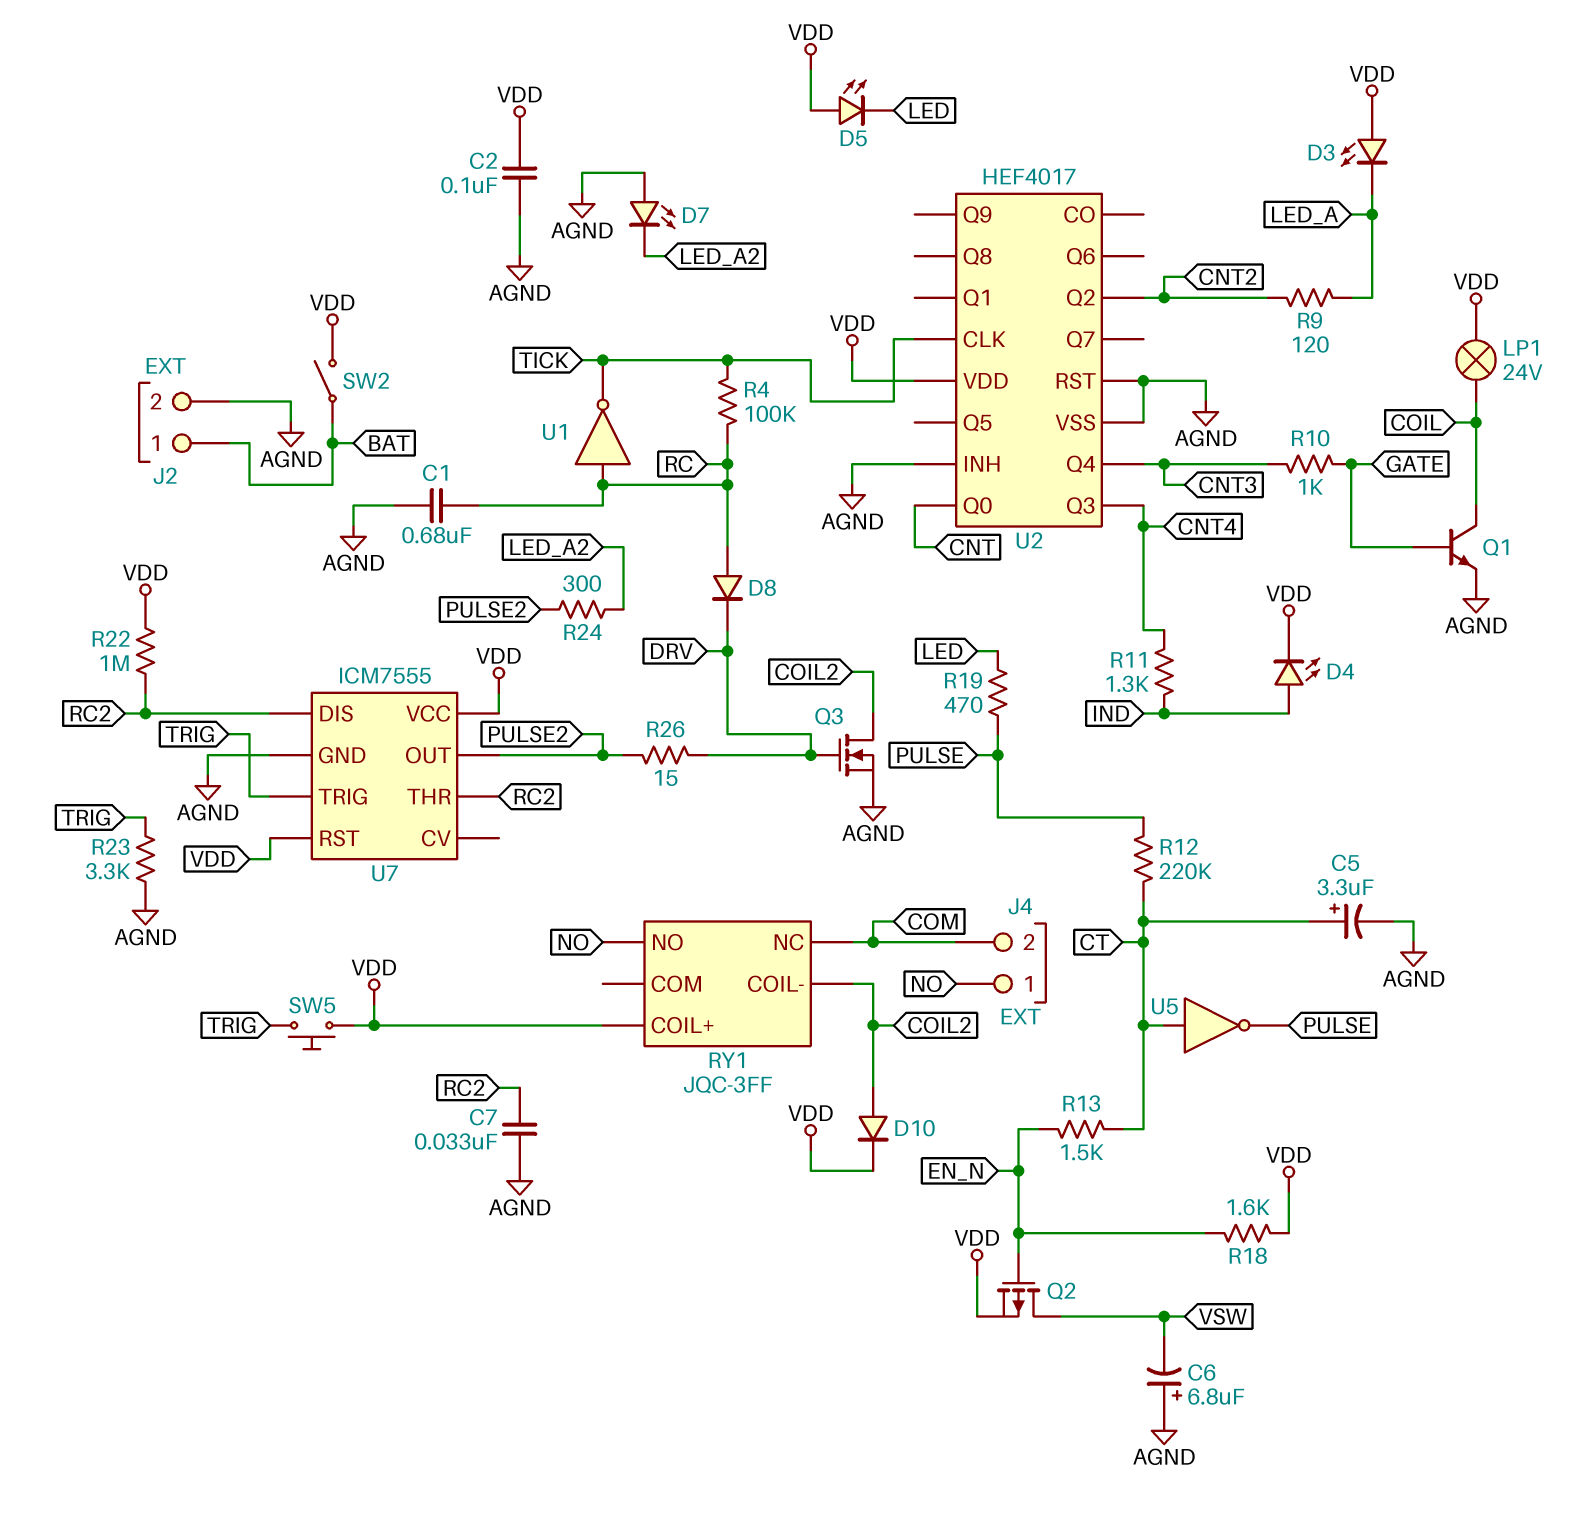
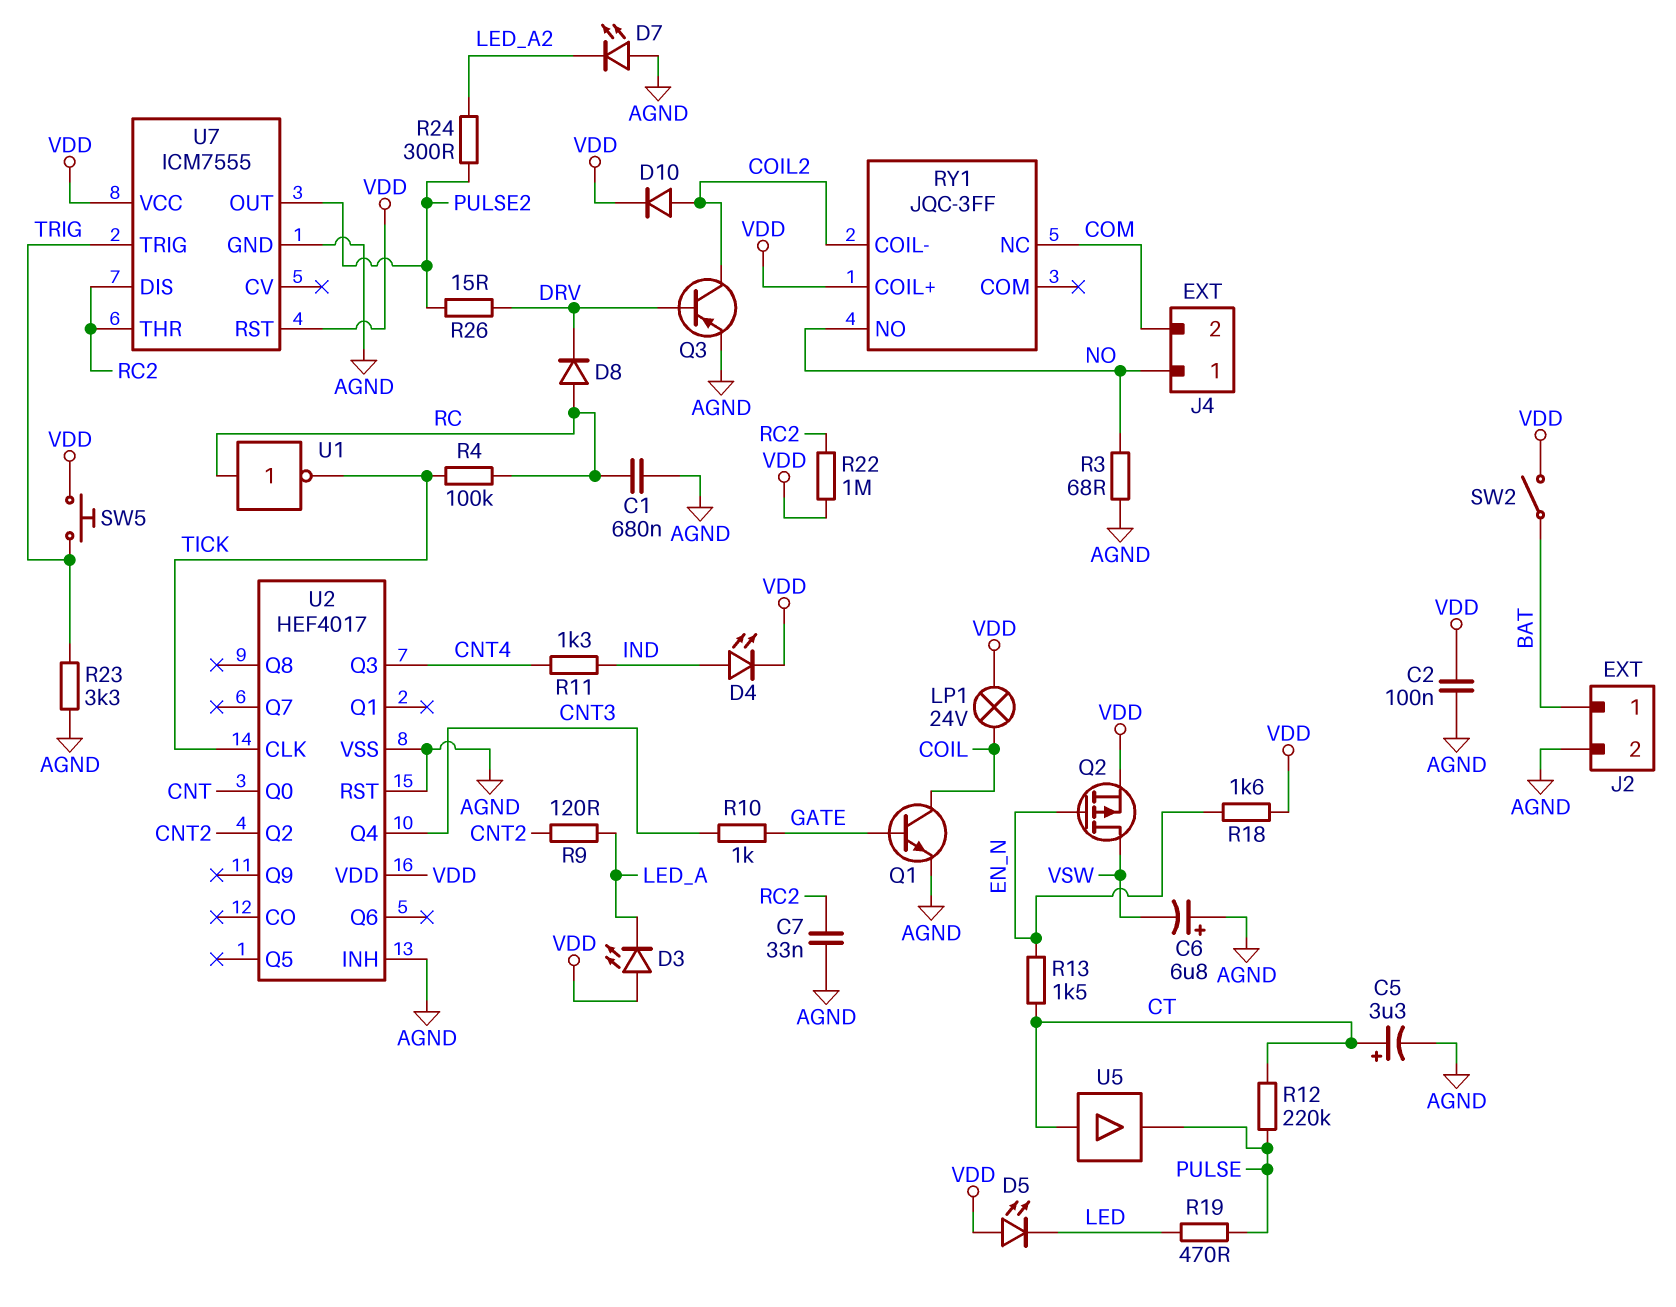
Q3: NMOS (G DRV, D COIL2, S AGND) -> PNP (B DRV, C COIL2, E AGND)
R3: none -> 68 (AGND, NO)
U5: NOT (in CT, out PULSE) -> buffer (in CT, out PULSE)

